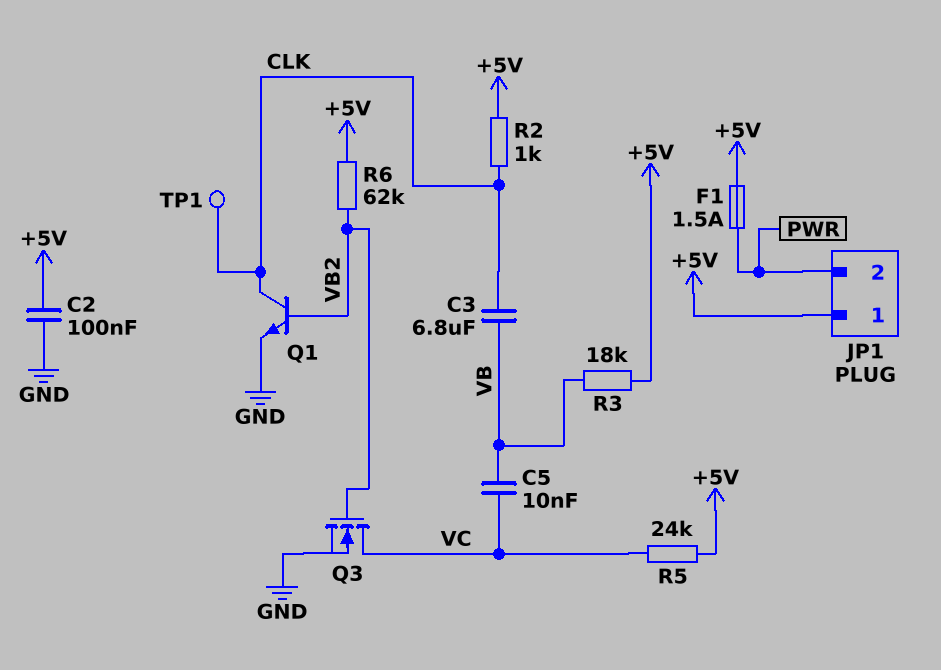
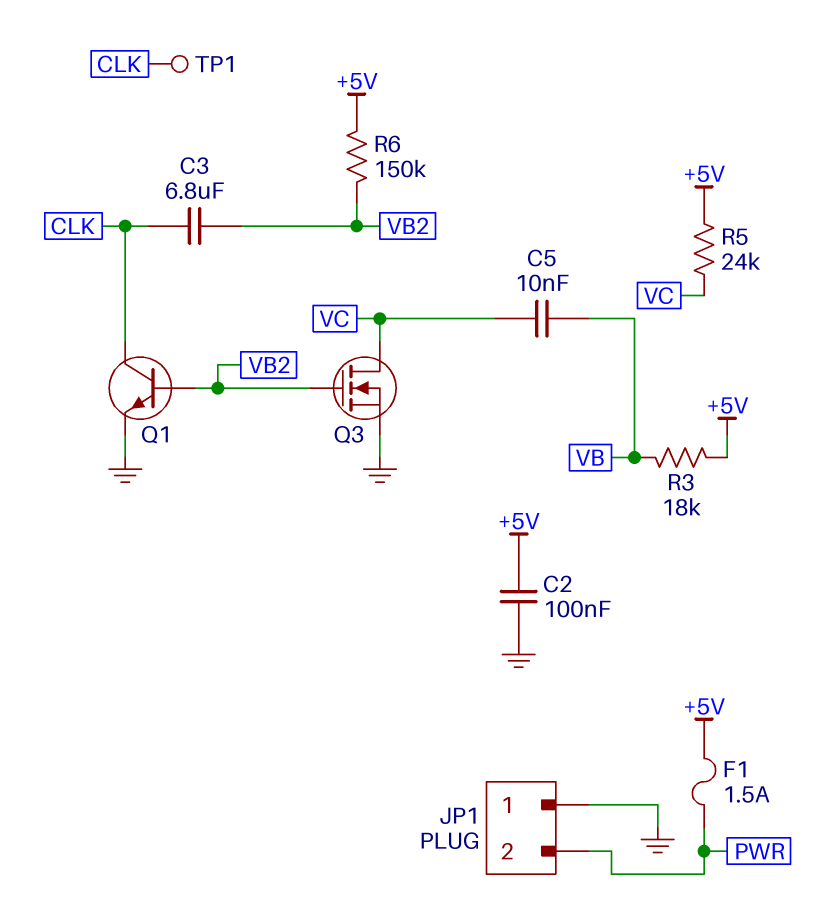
C3: 6.8uF (CLK, VB) -> 6.8uF (CLK, VB2)
JP1 pin 1: +5V -> GND
R2: 1k (+5V, CLK) -> none
R6: 62k (+5V, VB2) -> 150k (+5V, VB2)

